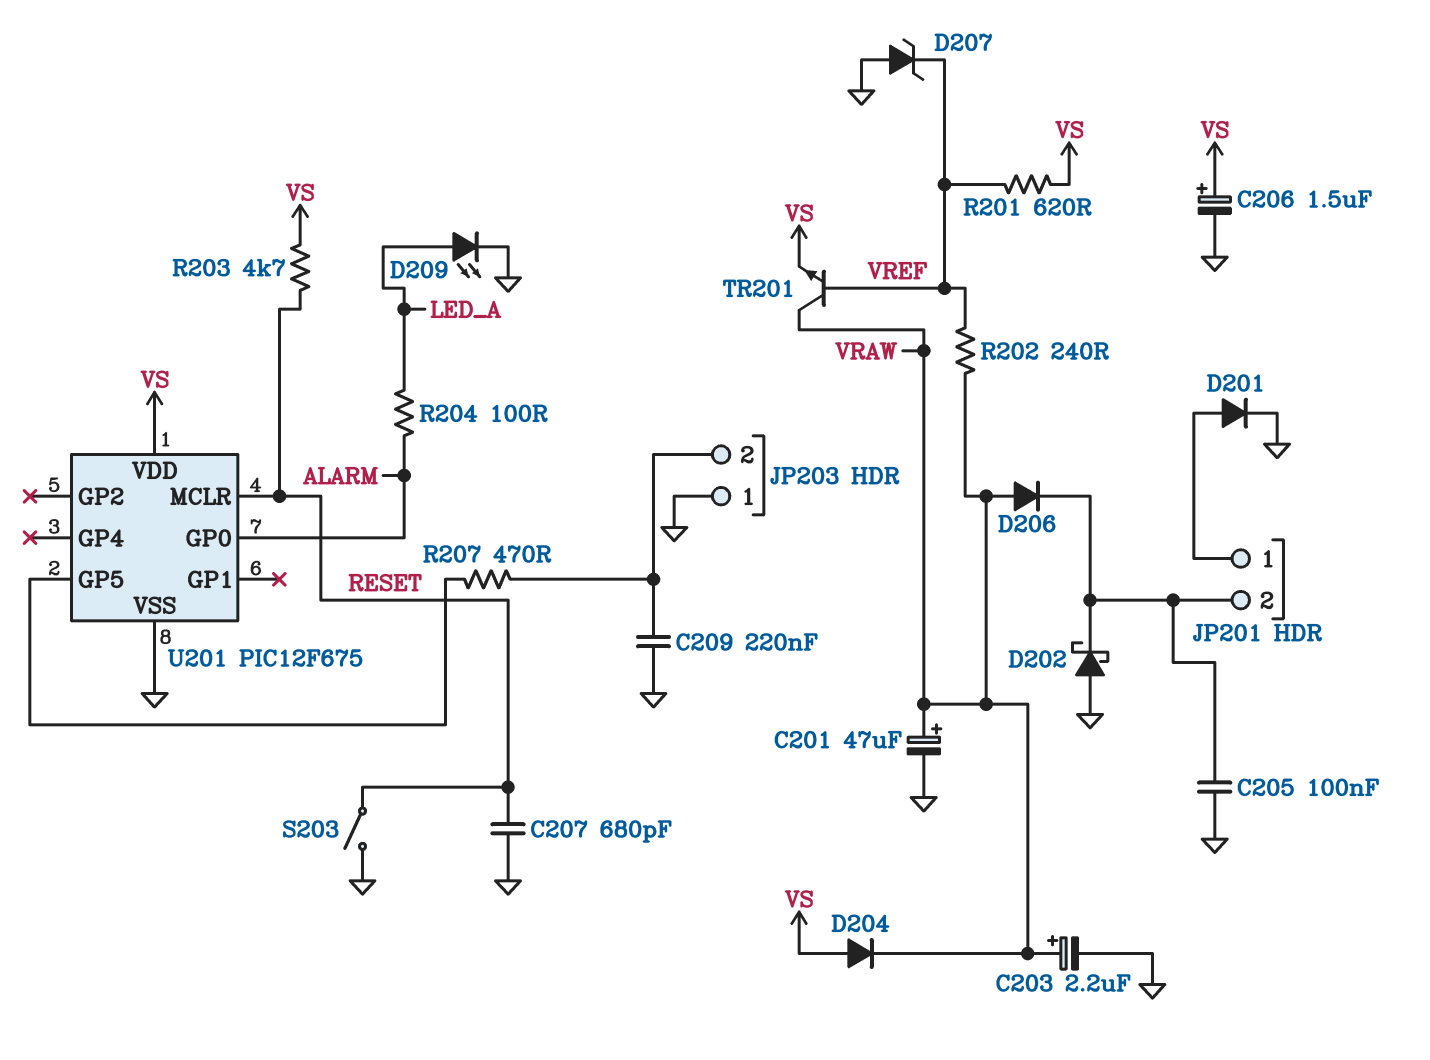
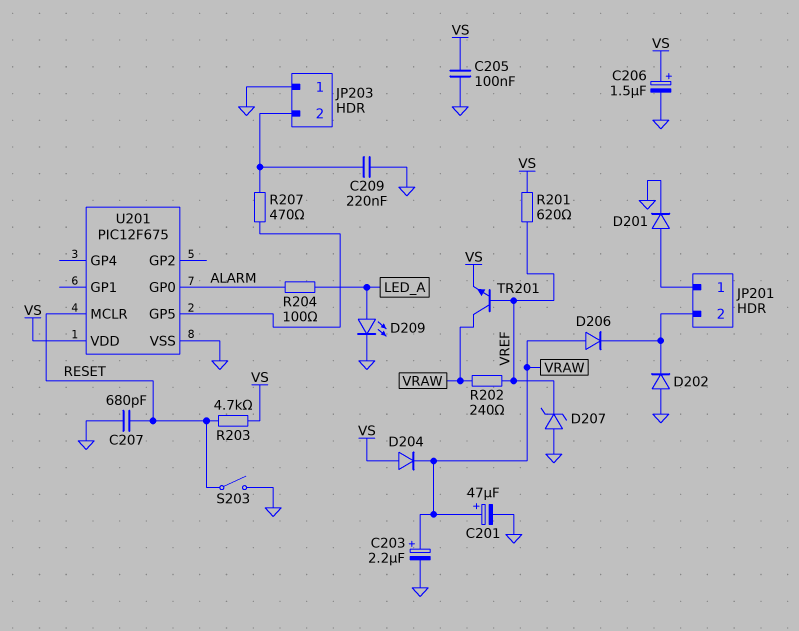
C205: 100nF (GND, JP201/2) -> 100nF (GND, VS)
D202: schottky (A GND, K JP201/2) -> diode (A GND, K JP201/2)

